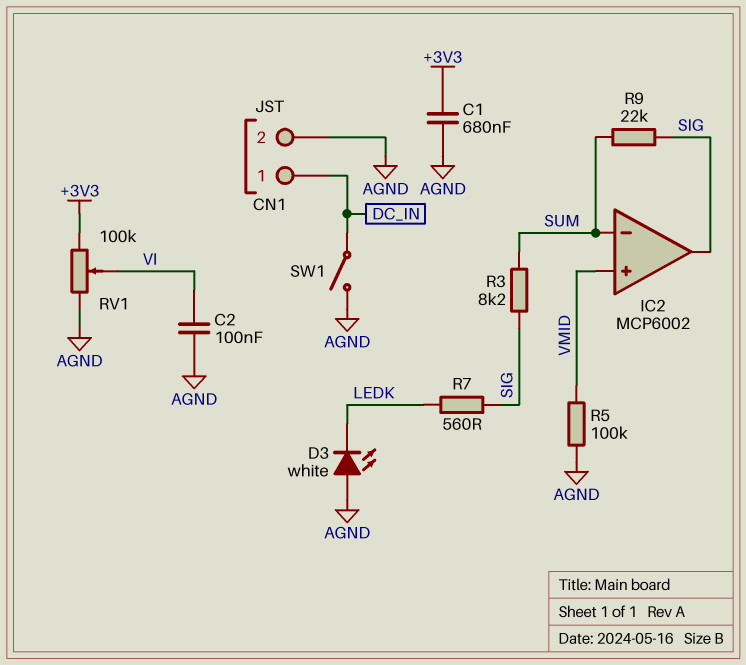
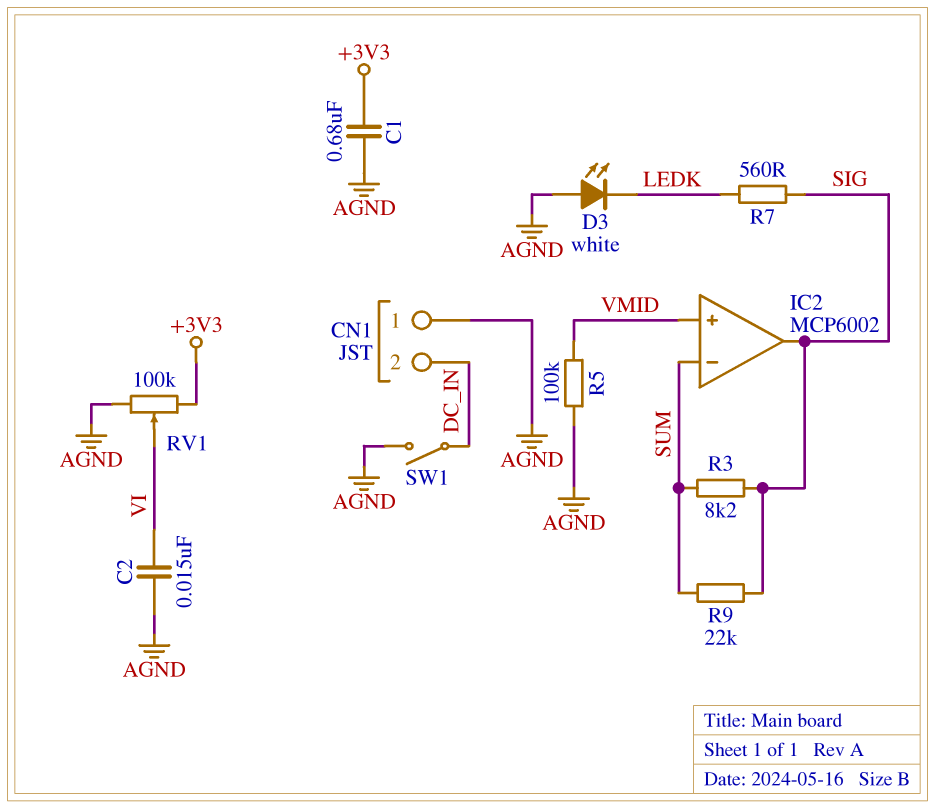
C2: 100nF (AGND, VI) -> 15nF (AGND, VI)
CN1 pin 1: DC_IN -> AGND
CN1 pin 2: AGND -> DC_IN

